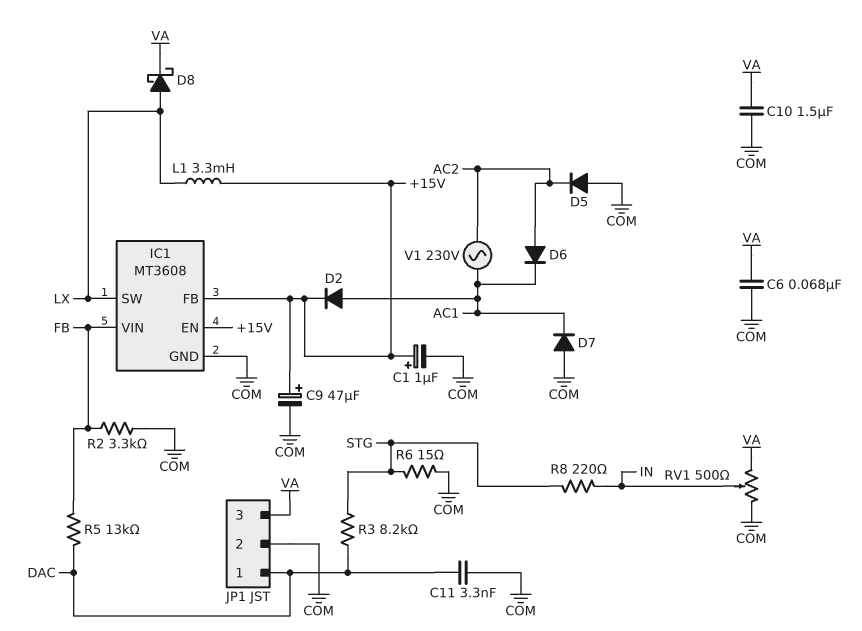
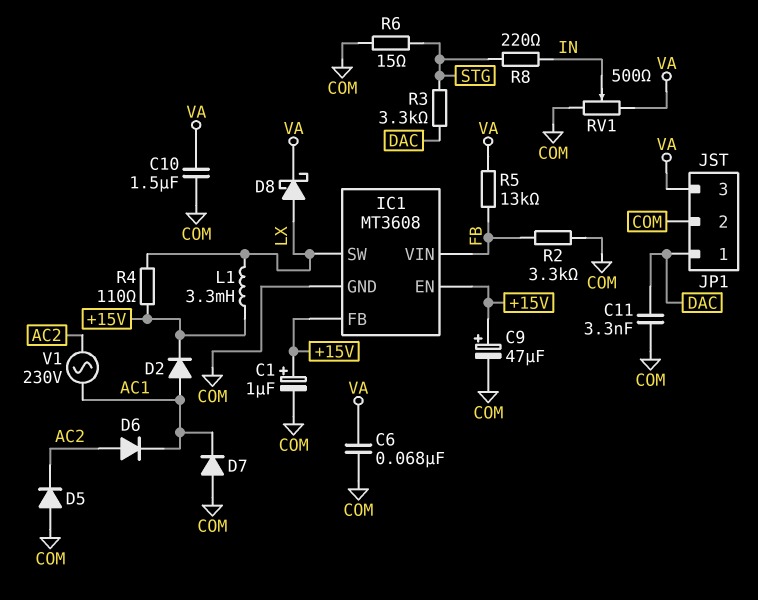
R3: 8.2k (DAC, STG) -> 3.3k (DAC, STG)
R4: none -> 110 (+15V, LX)
R5: 13k (DAC, FB) -> 13k (FB, VA)

